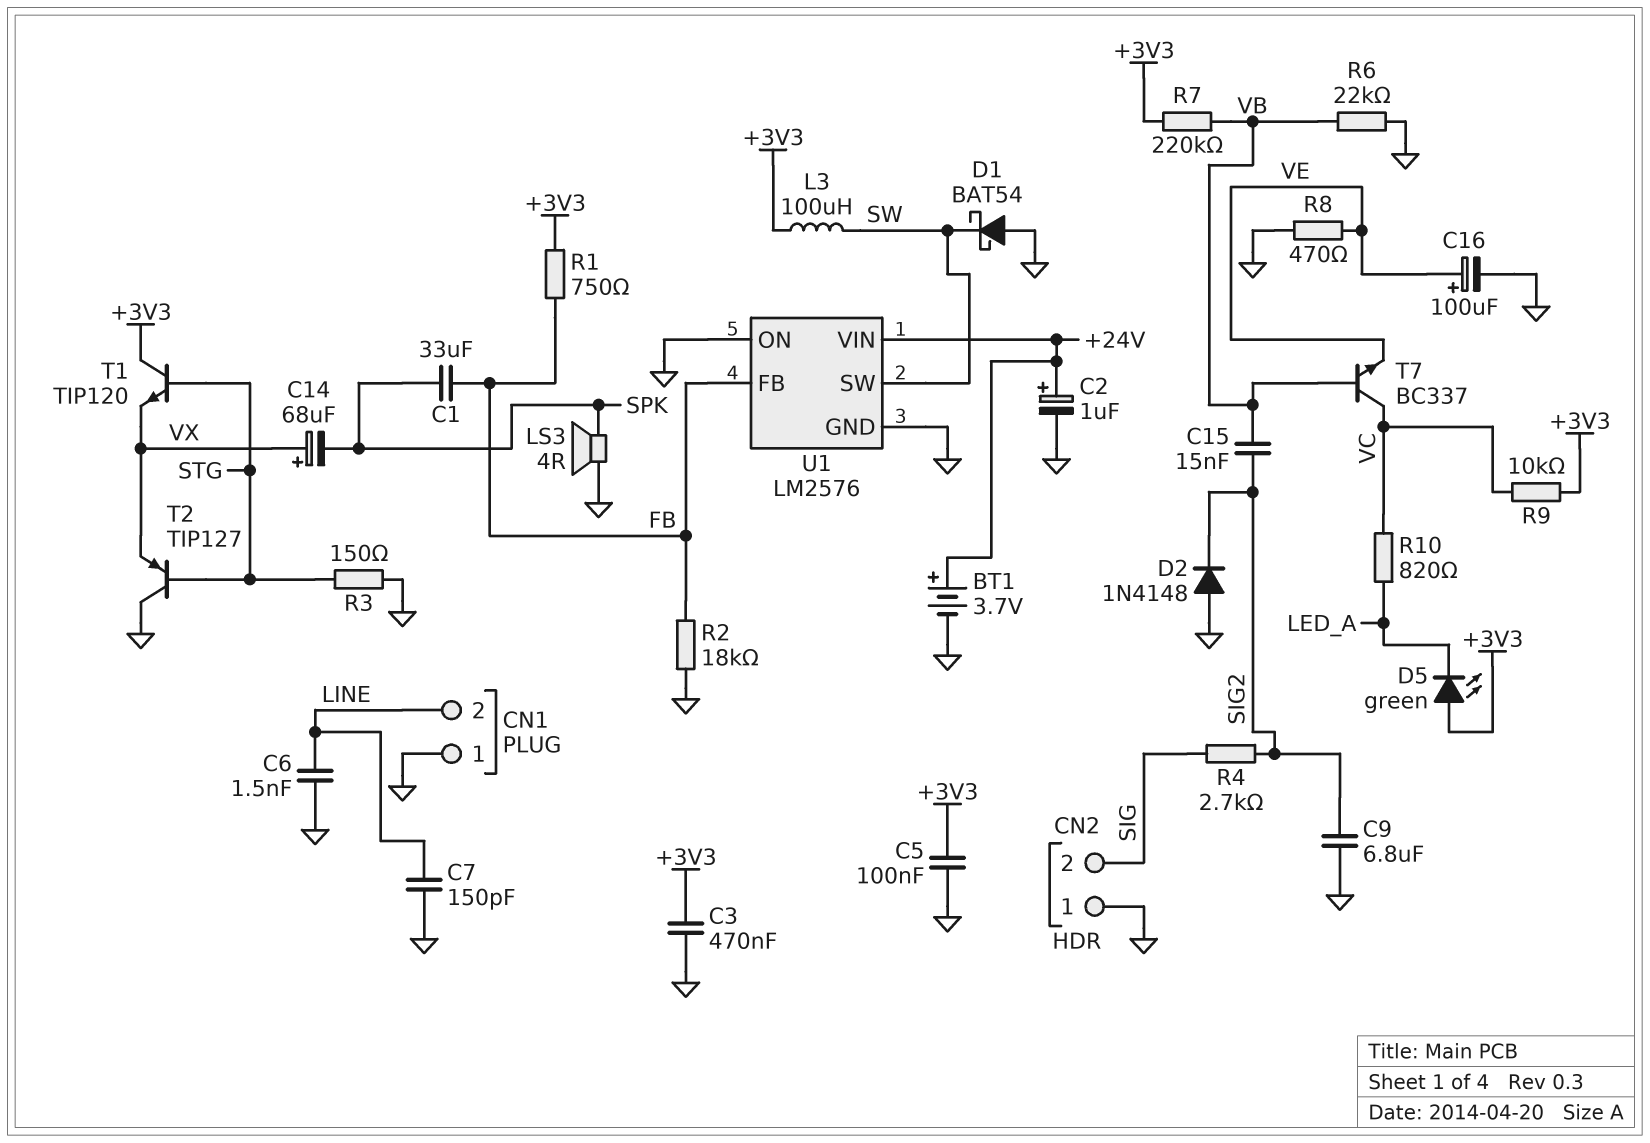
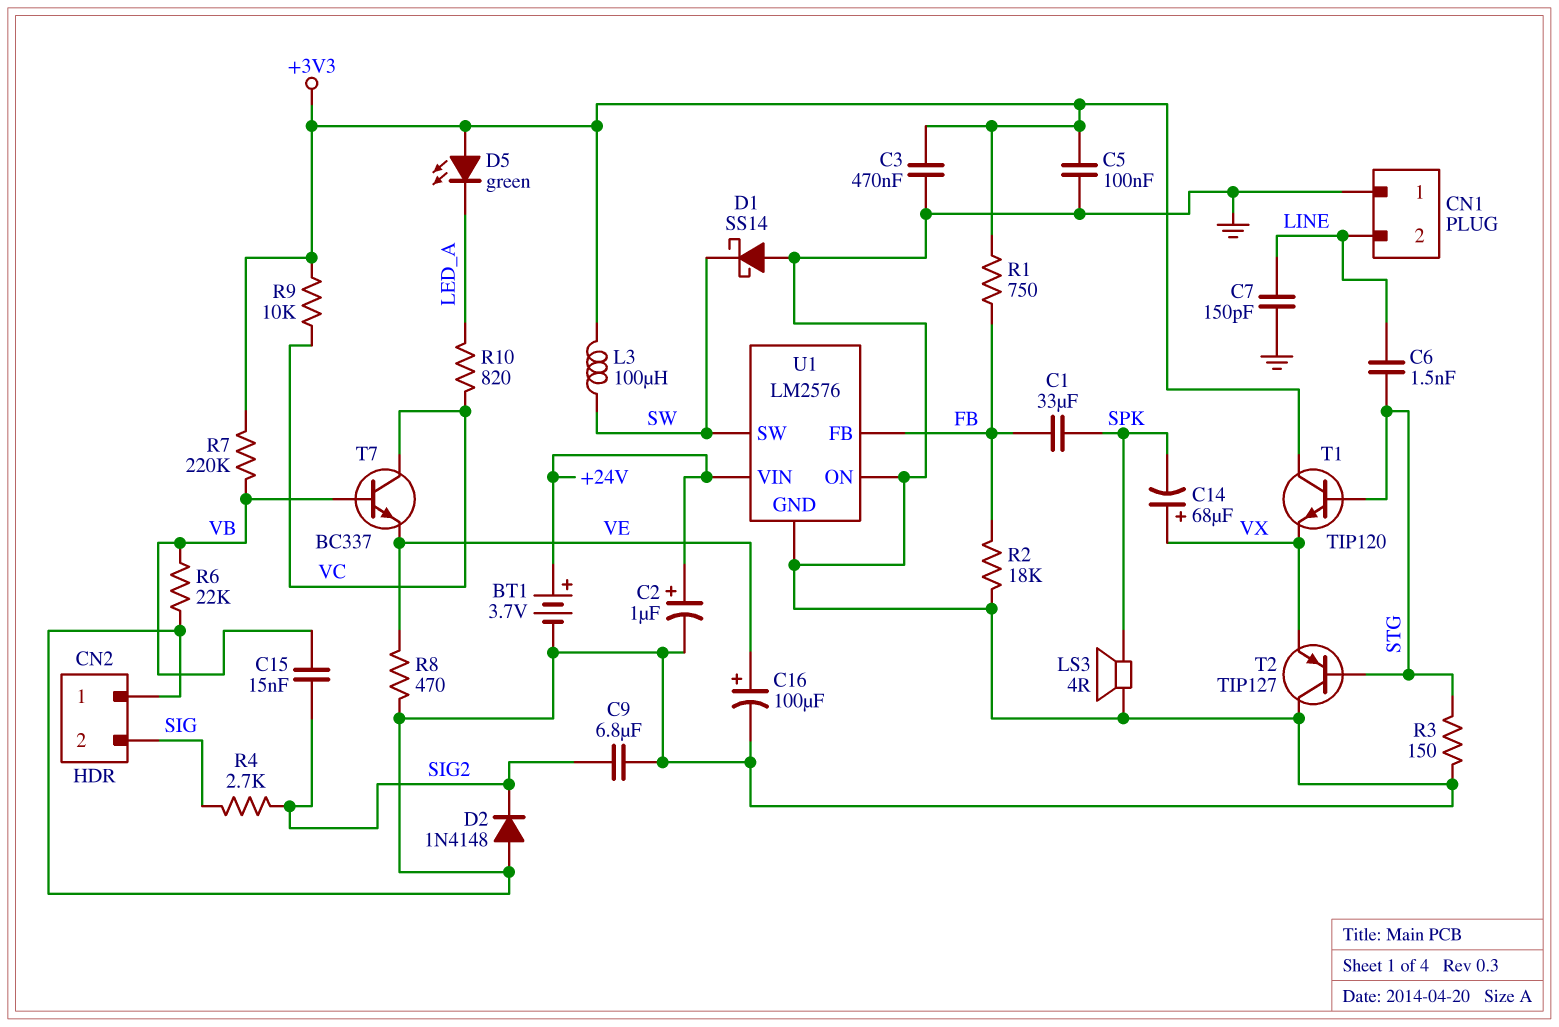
C6: 1.5nF (GND, LINE) -> 1.5nF (LINE, STG)
D1: schottky BAT54 (A GND, K SW) -> schottky SS14 (A GND, K SW)

